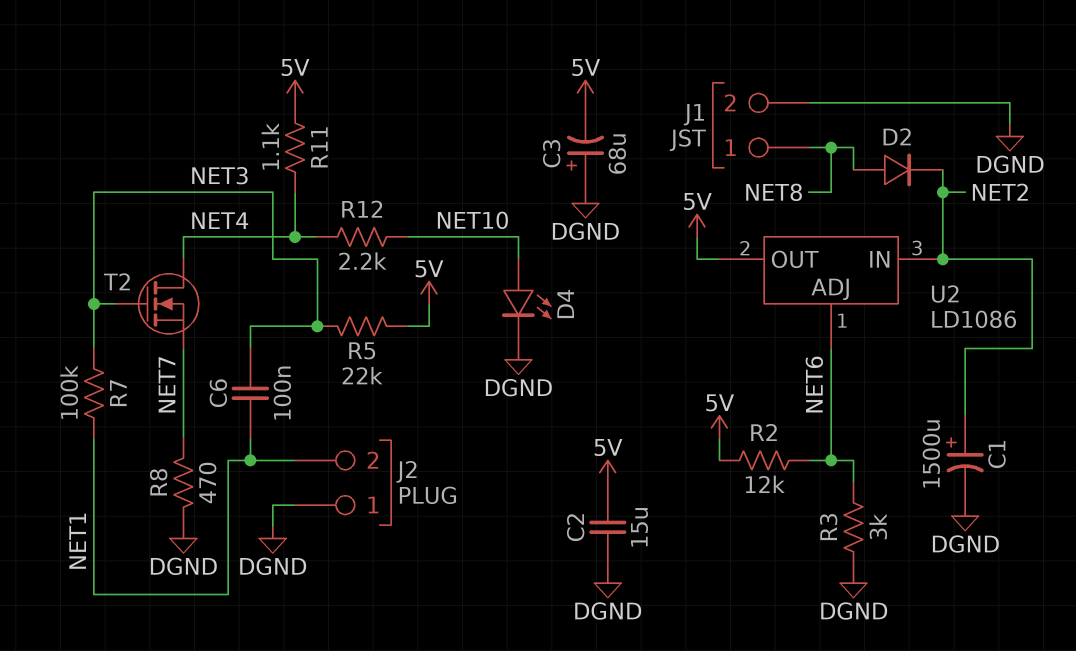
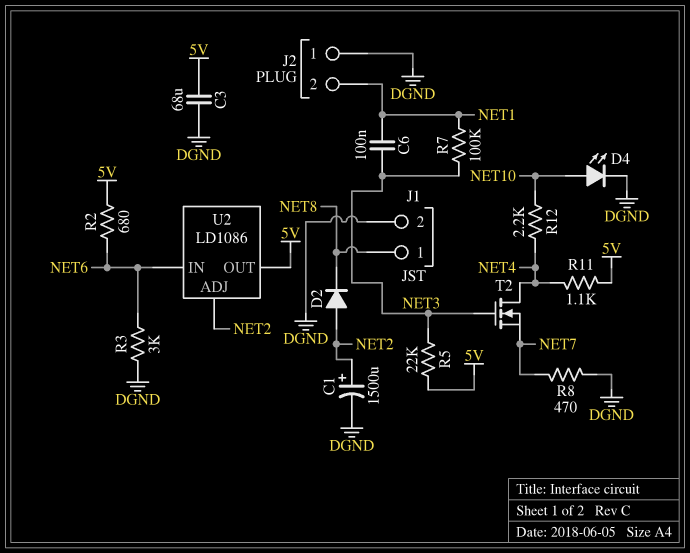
C2: 15uF (5V, DGND) -> none
C3: 68uF (plus DGND, minus 5V) -> 68uF (5V, DGND)
D2: diode (A NET8, K NET2) -> diode (A NET2, K NET8)
R2: 12k (5V, NET6) -> 680 (5V, NET6)
U2 pin ADJ: NET6 -> NET2
U2 pin IN: NET2 -> NET6

